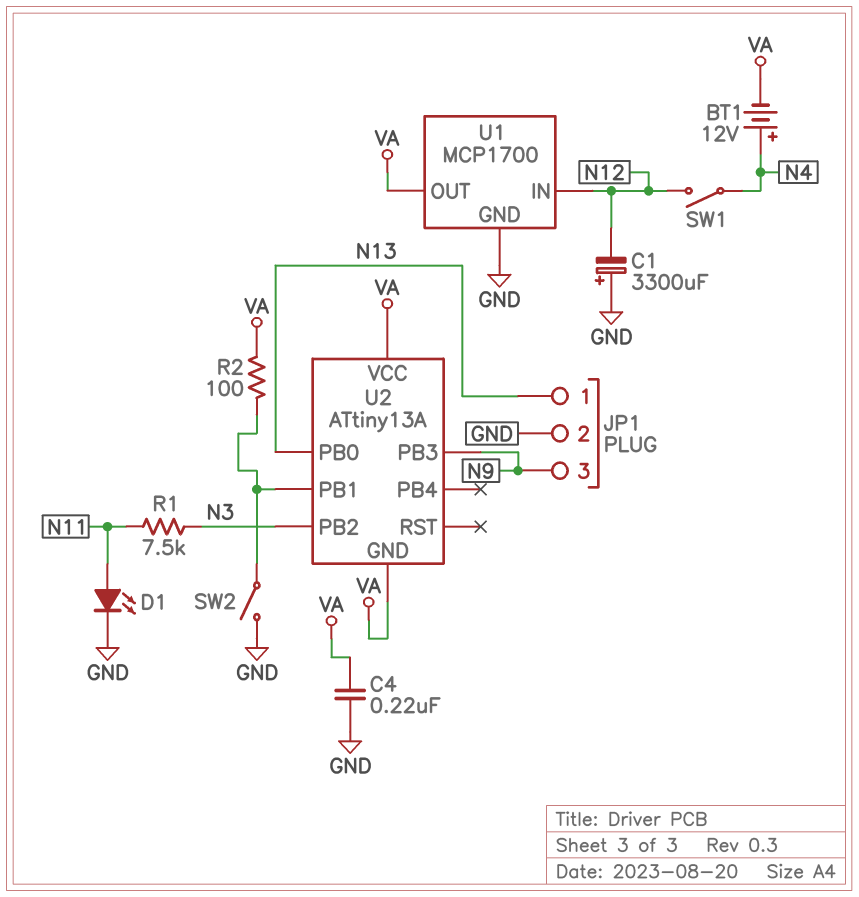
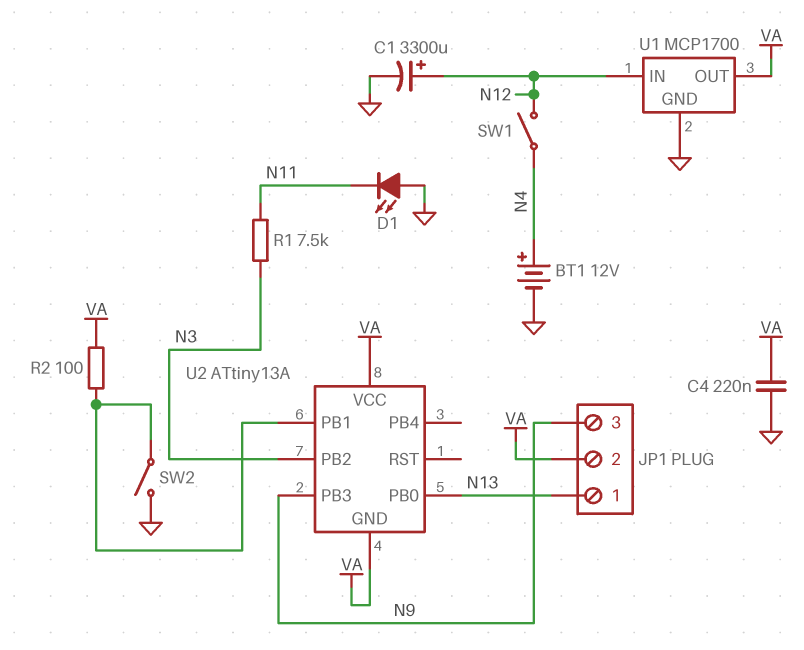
BT1: 12V (plus N4, minus VA) -> 12V (plus N4, minus GND)
C1: 3300uF (plus GND, minus N12) -> 3300uF (plus N12, minus GND)
D1: LED (A N11, K GND) -> LED (A GND, K N11)
JP1 pin 2: GND -> VA

